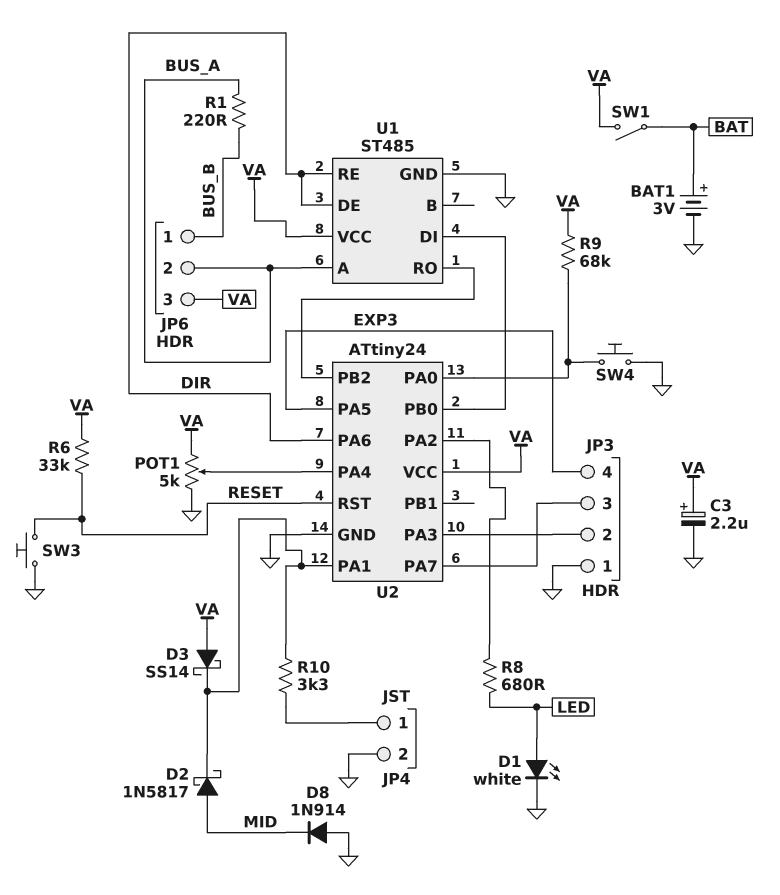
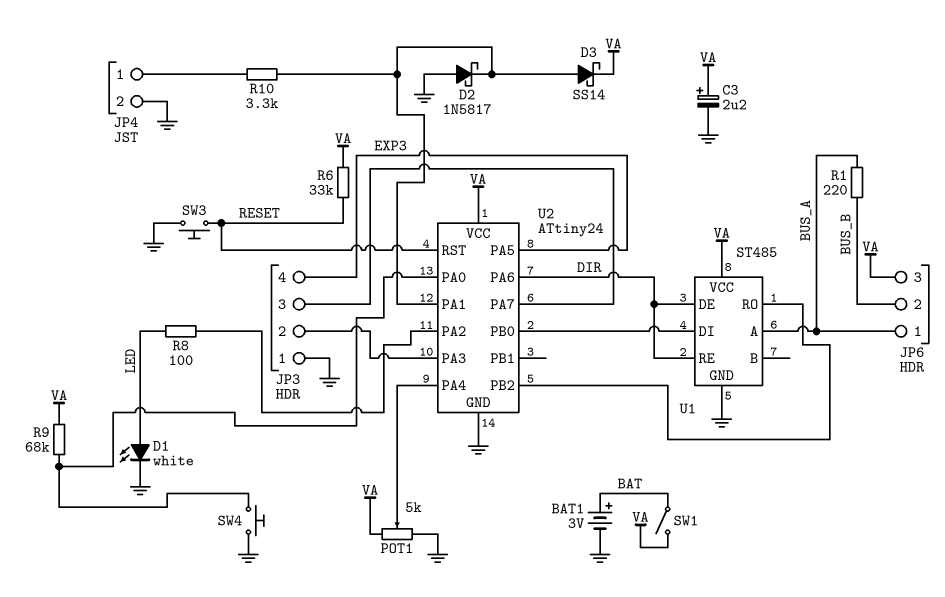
D2: schottky 1N5817 (A MID, K U2/PA1) -> schottky 1N5817 (A GND, K U2/PA1)
D3: schottky SS14 (A VA, K U2/PA1) -> schottky SS14 (A U2/PA1, K VA)
D8: diode 1N914 (A GND, K MID) -> none
JP6 pin 1: BUS_B -> BUS_A
JP6 pin 2: BUS_A -> BUS_B
R8: 680 (LED, U2/PA2) -> 100 (LED, U2/PA2)

